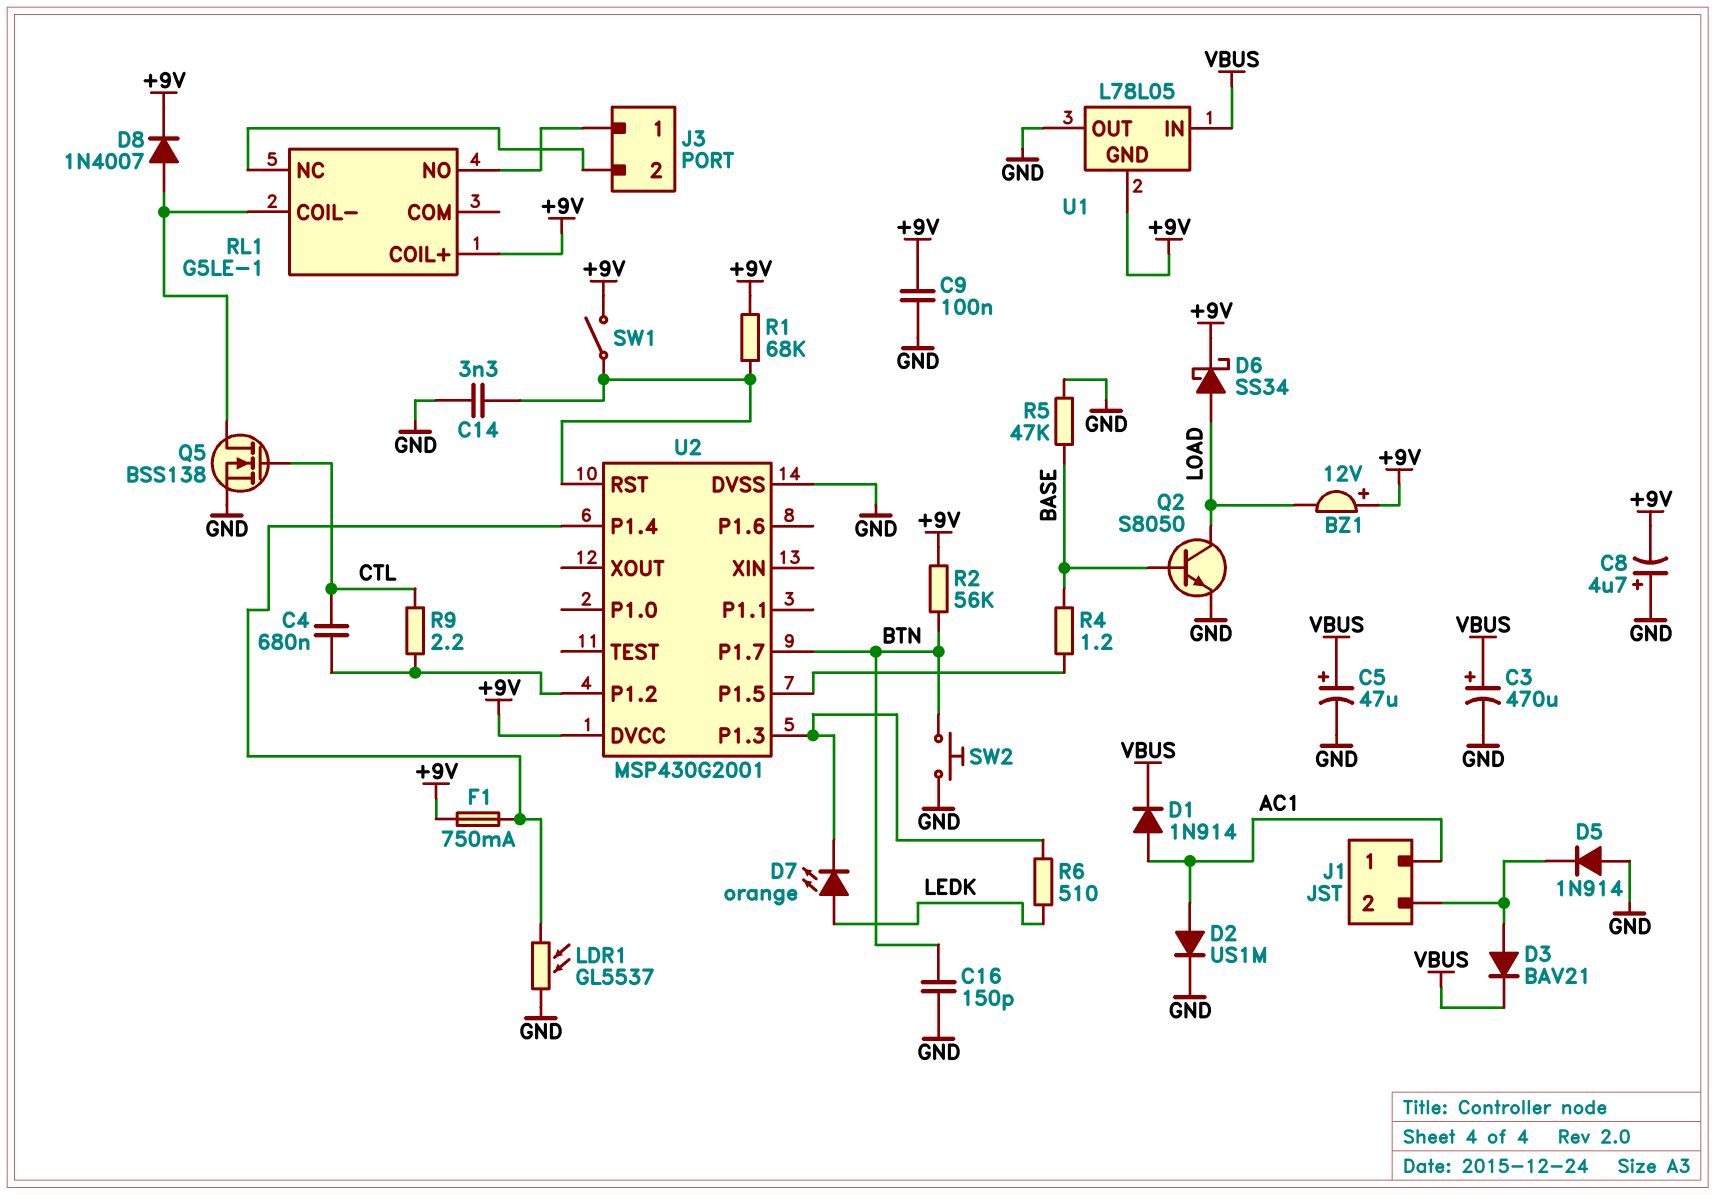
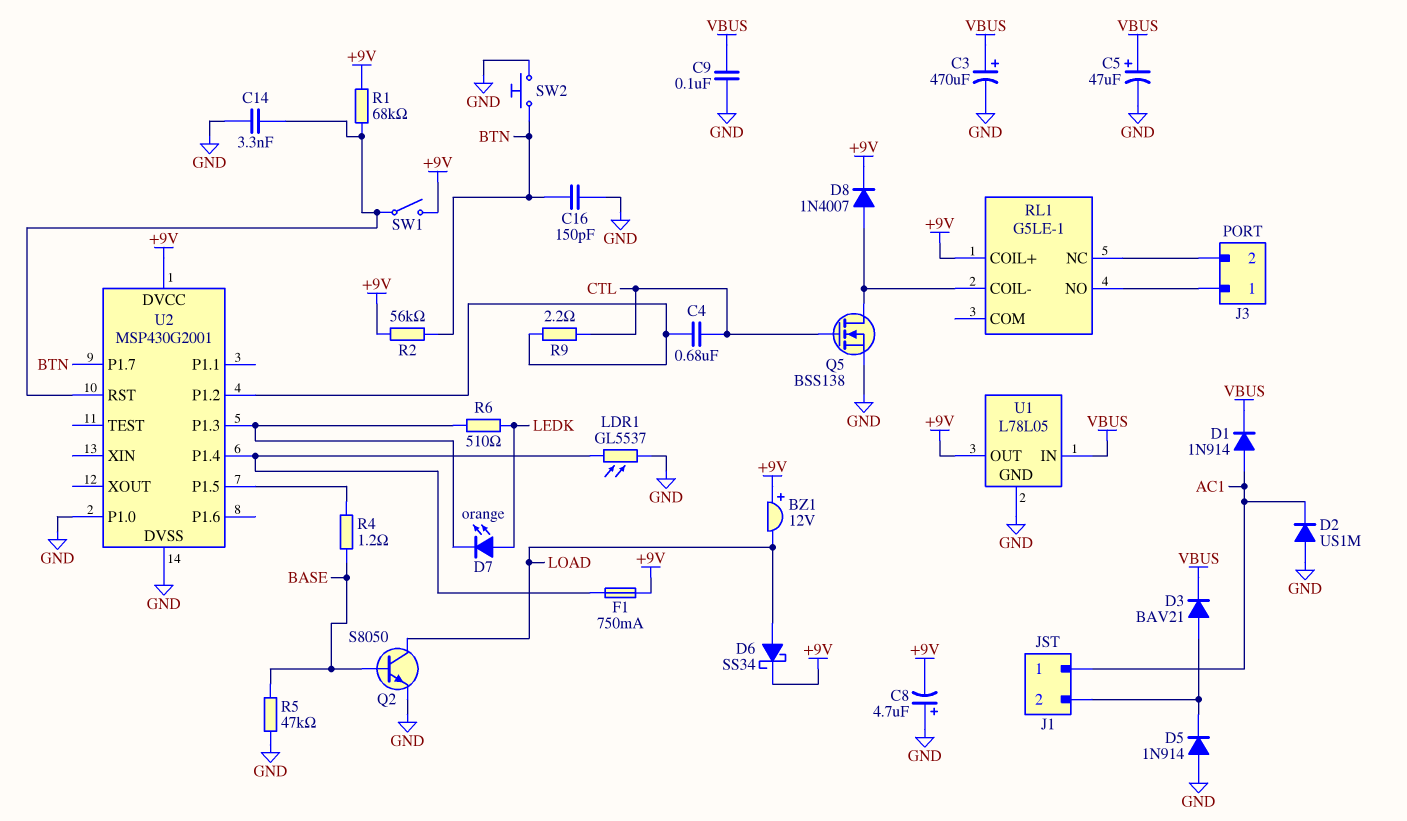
C9: 100nF (+9V, GND) -> 100nF (GND, VBUS)
D2: diode US1M (A AC1, K GND) -> diode US1M (A GND, K AC1)
U1 pin GND: +9V -> GND
U1 pin OUT: GND -> +9V
U2 pin P1.0: none -> GND

